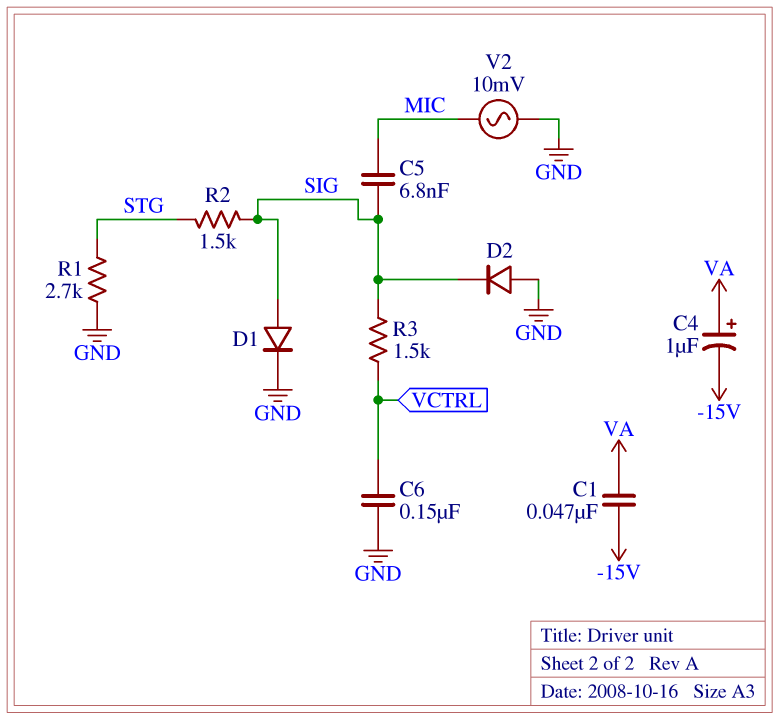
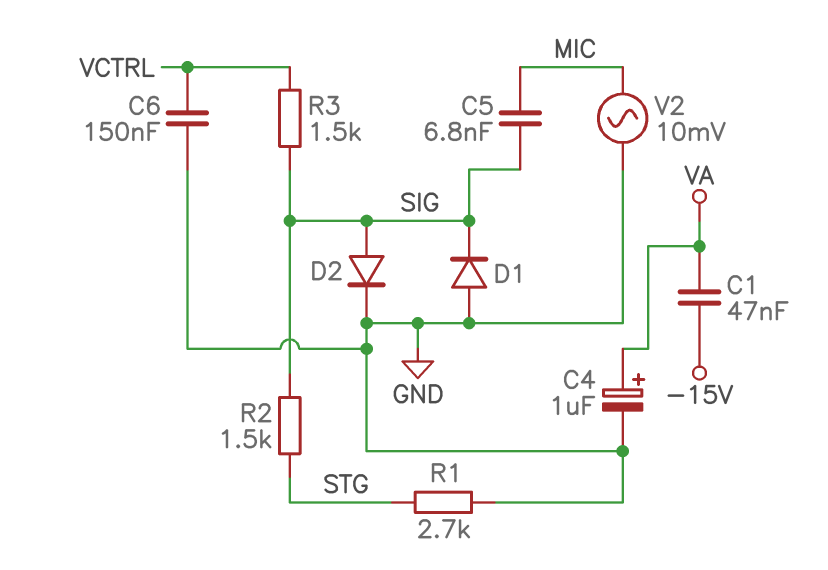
C4: 1uF (plus VA, minus -15V) -> 1uF (plus VA, minus GND)
D1: diode (A SIG, K GND) -> diode (A GND, K SIG)
D2: diode (A GND, K SIG) -> diode (A SIG, K GND)

